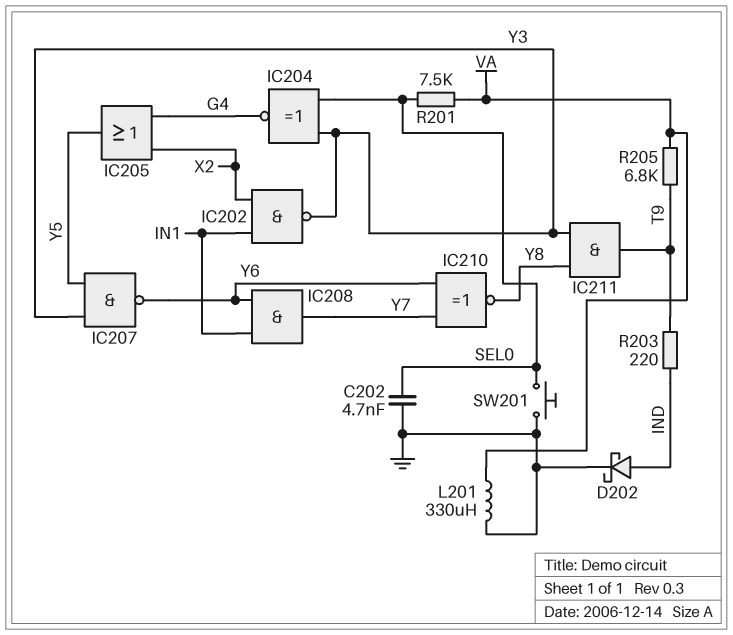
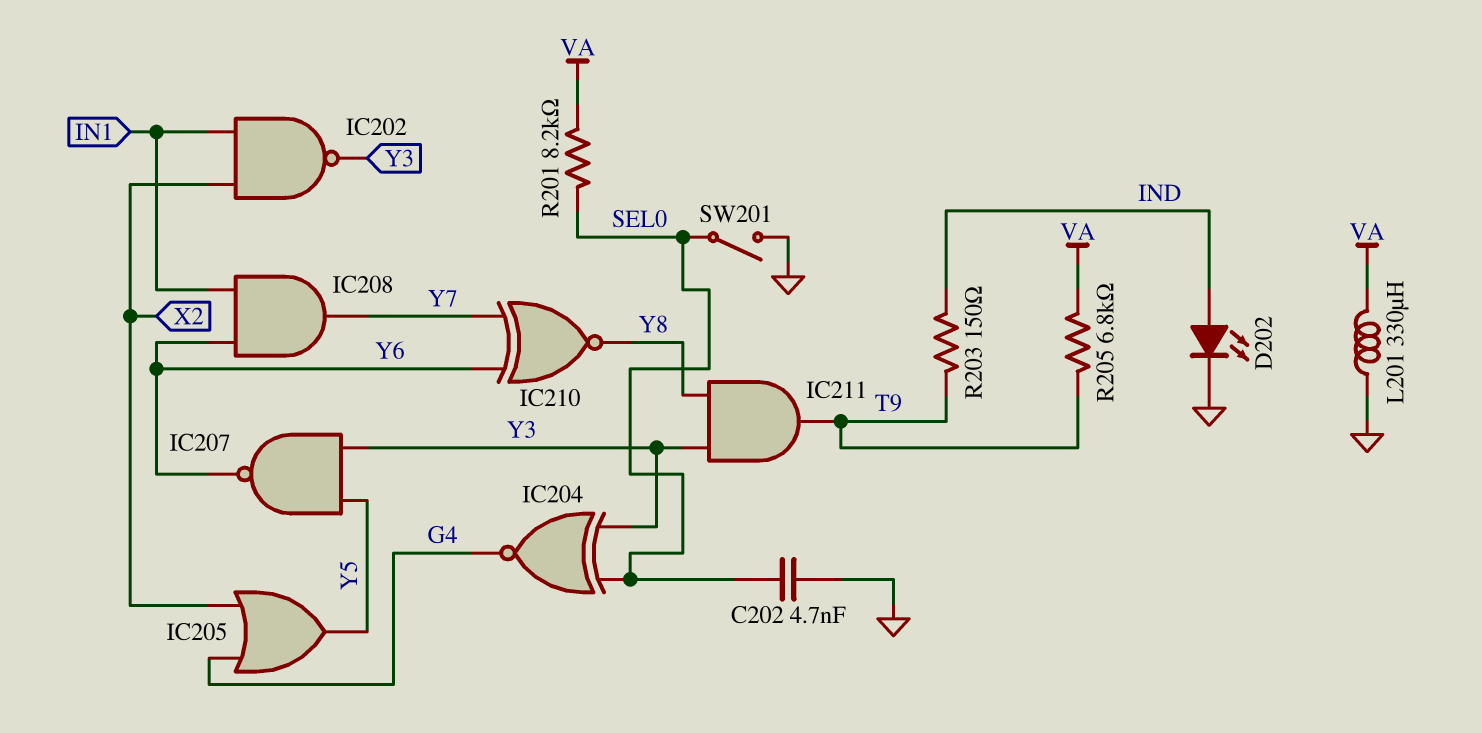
D202: schottky (A IND, K GND) -> LED (A IND, K GND)
R201: 7.5k (SEL0, VA) -> 8.2k (SEL0, VA)
R203: 220 (IND, T9) -> 150 (IND, T9)
SW201: button (GND, SEL0) -> switch (GND, SEL0)

